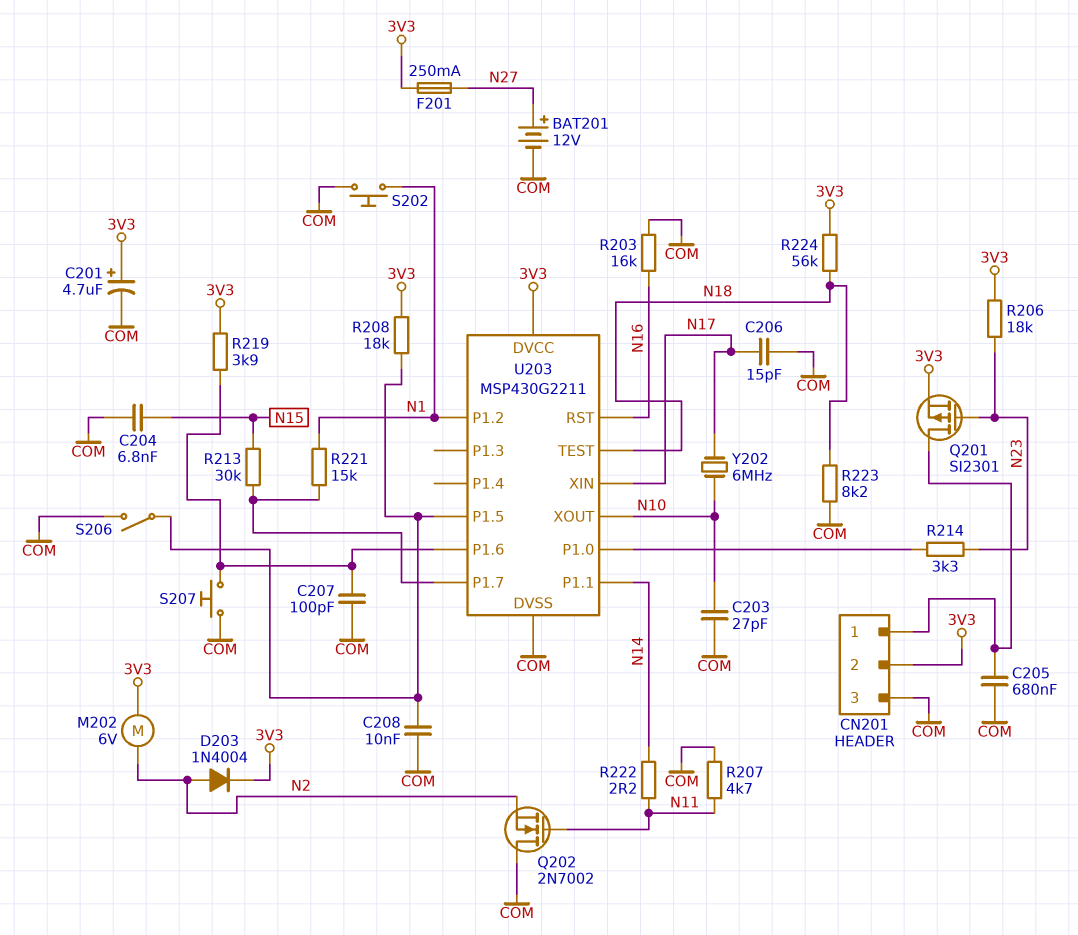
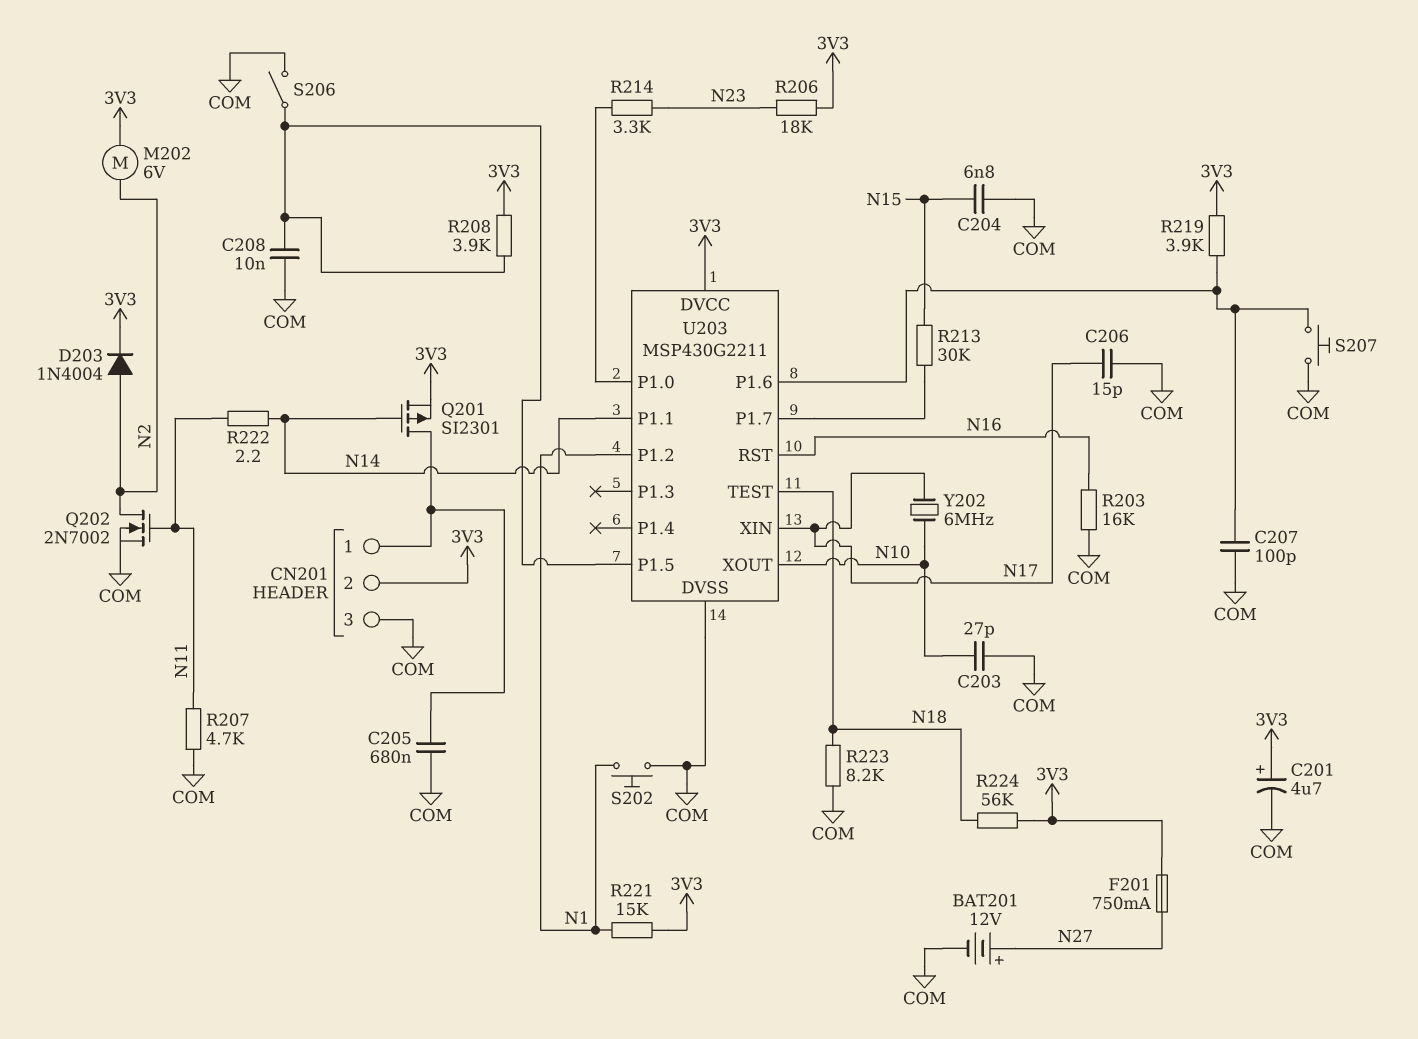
F201: 250mA (3V3, N27) -> 750mA (3V3, N27)
Q201: PMOS SI2301 (G N23, D CN201/1, S 3V3) -> PMOS SI2301 (G N14, D CN201/1, S 3V3)
Q202: NMOS 2N7002 (G N11, D COM, S N2) -> NMOS 2N7002 (G N11, D N2, S COM)
R208: 18k (3V3, U203/P1.5) -> 3.9k (3V3, U203/P1.5)
R221: 15k (N1, U203/P1.7) -> 15k (3V3, N1)

